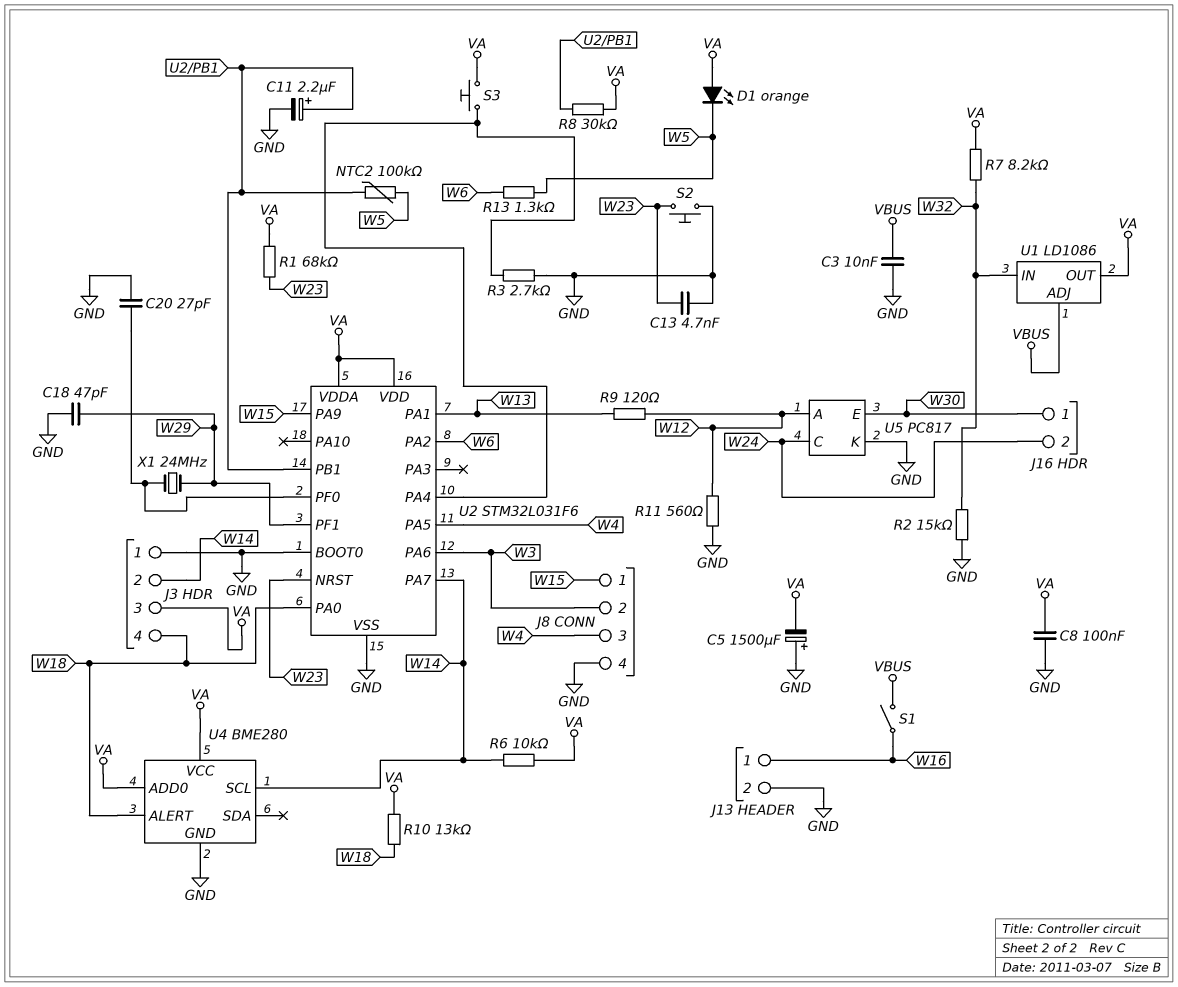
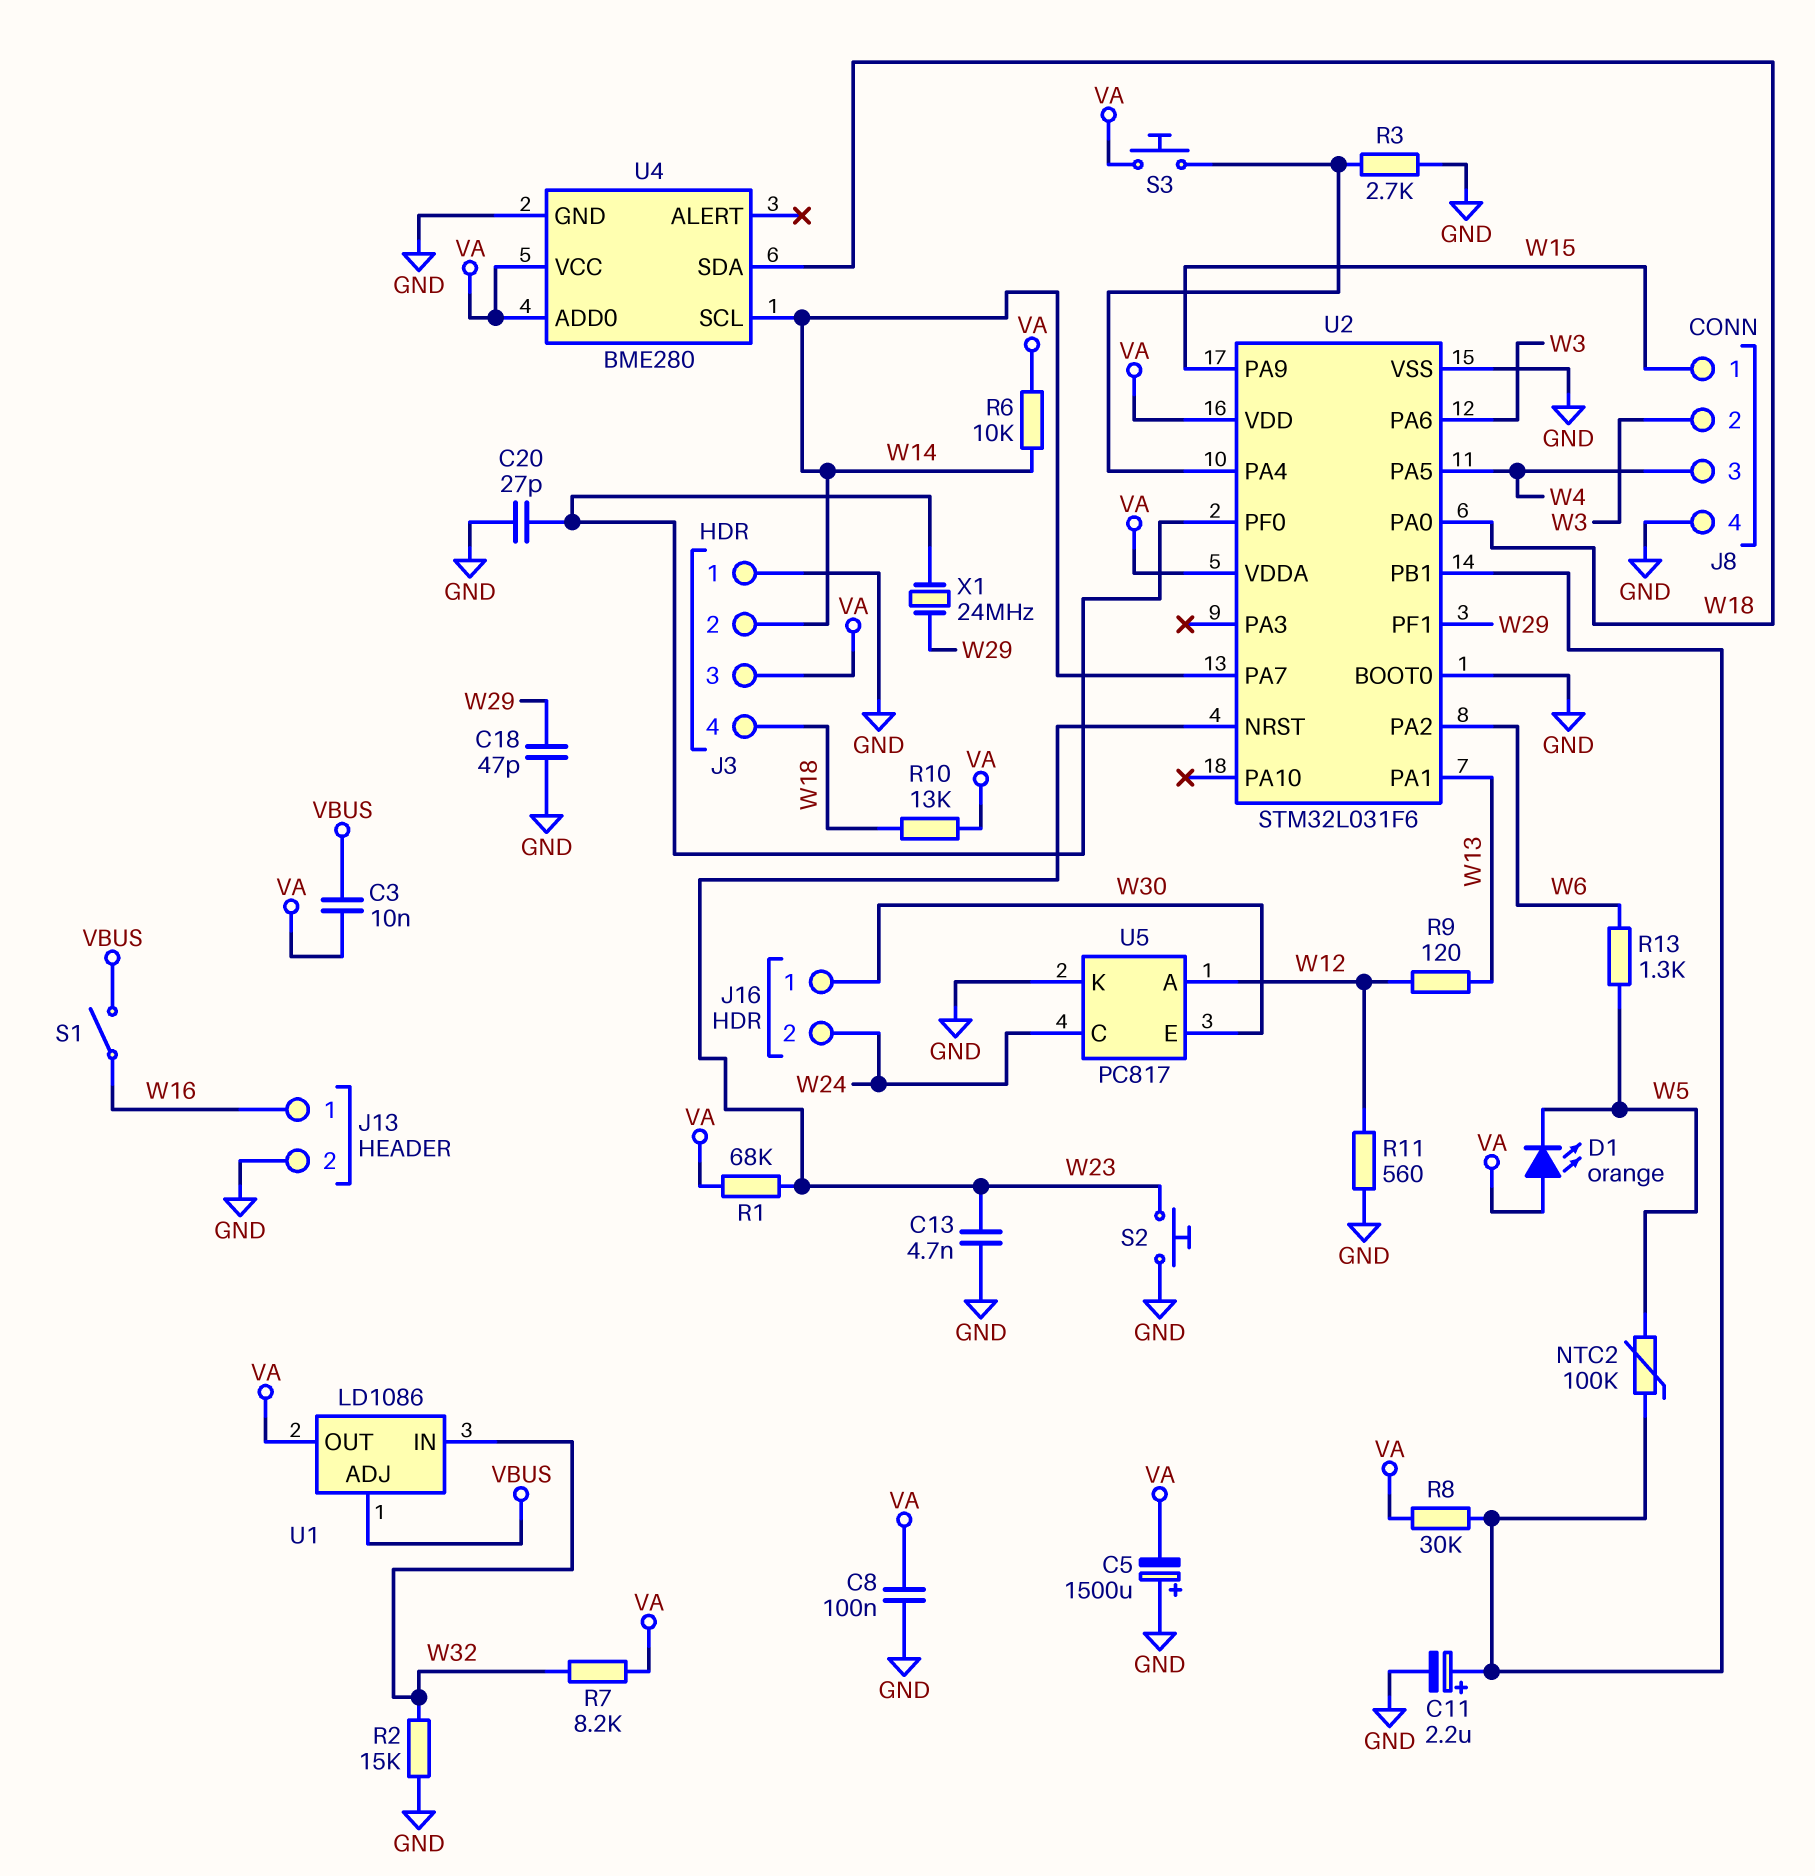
C3: 10nF (GND, VBUS) -> 10nF (VA, VBUS)
U4 pin ALERT: W18 -> none
U4 pin SDA: none -> W18

